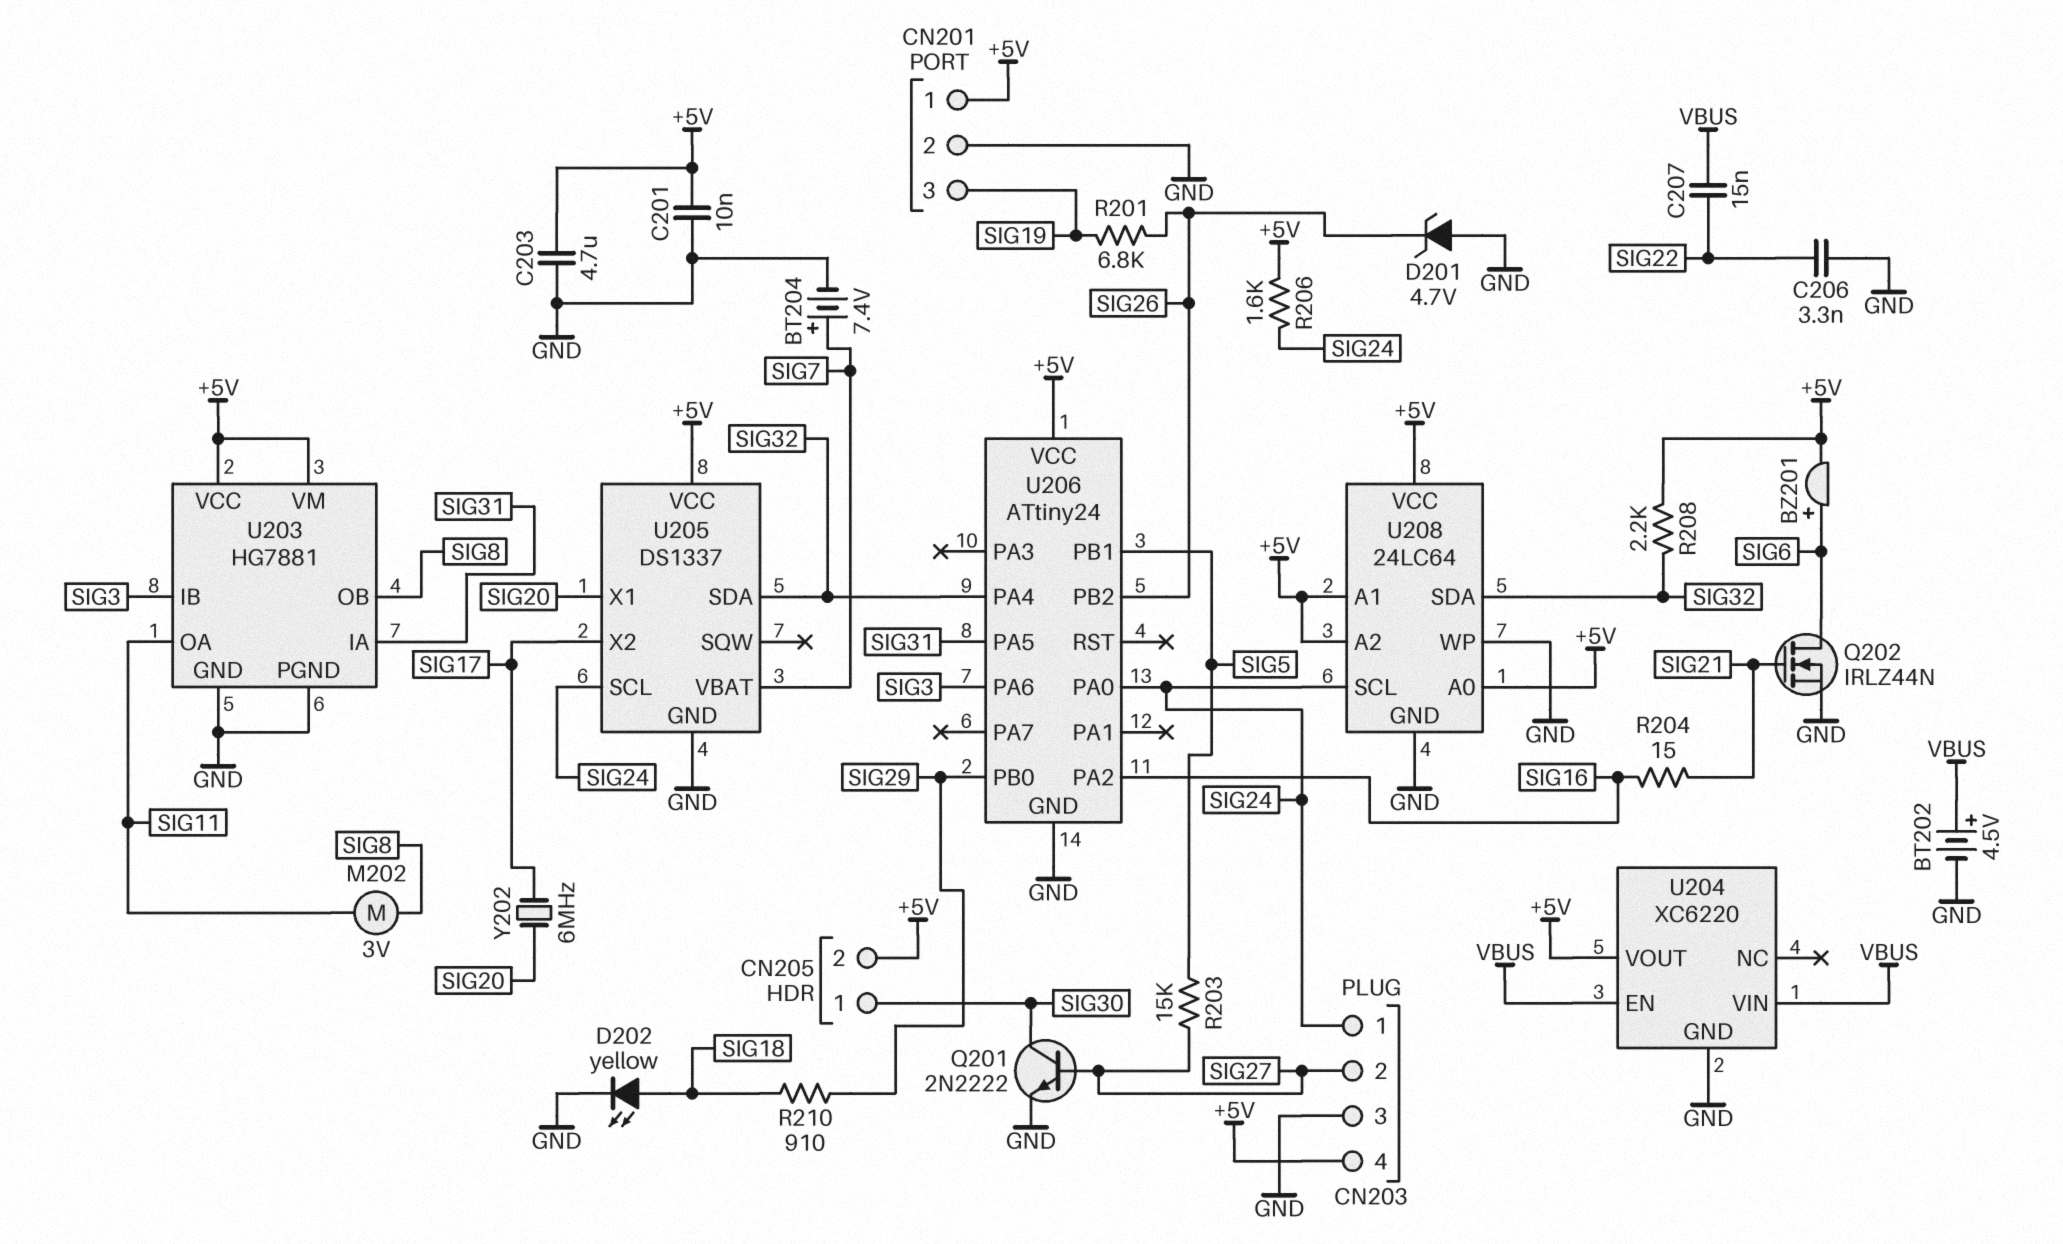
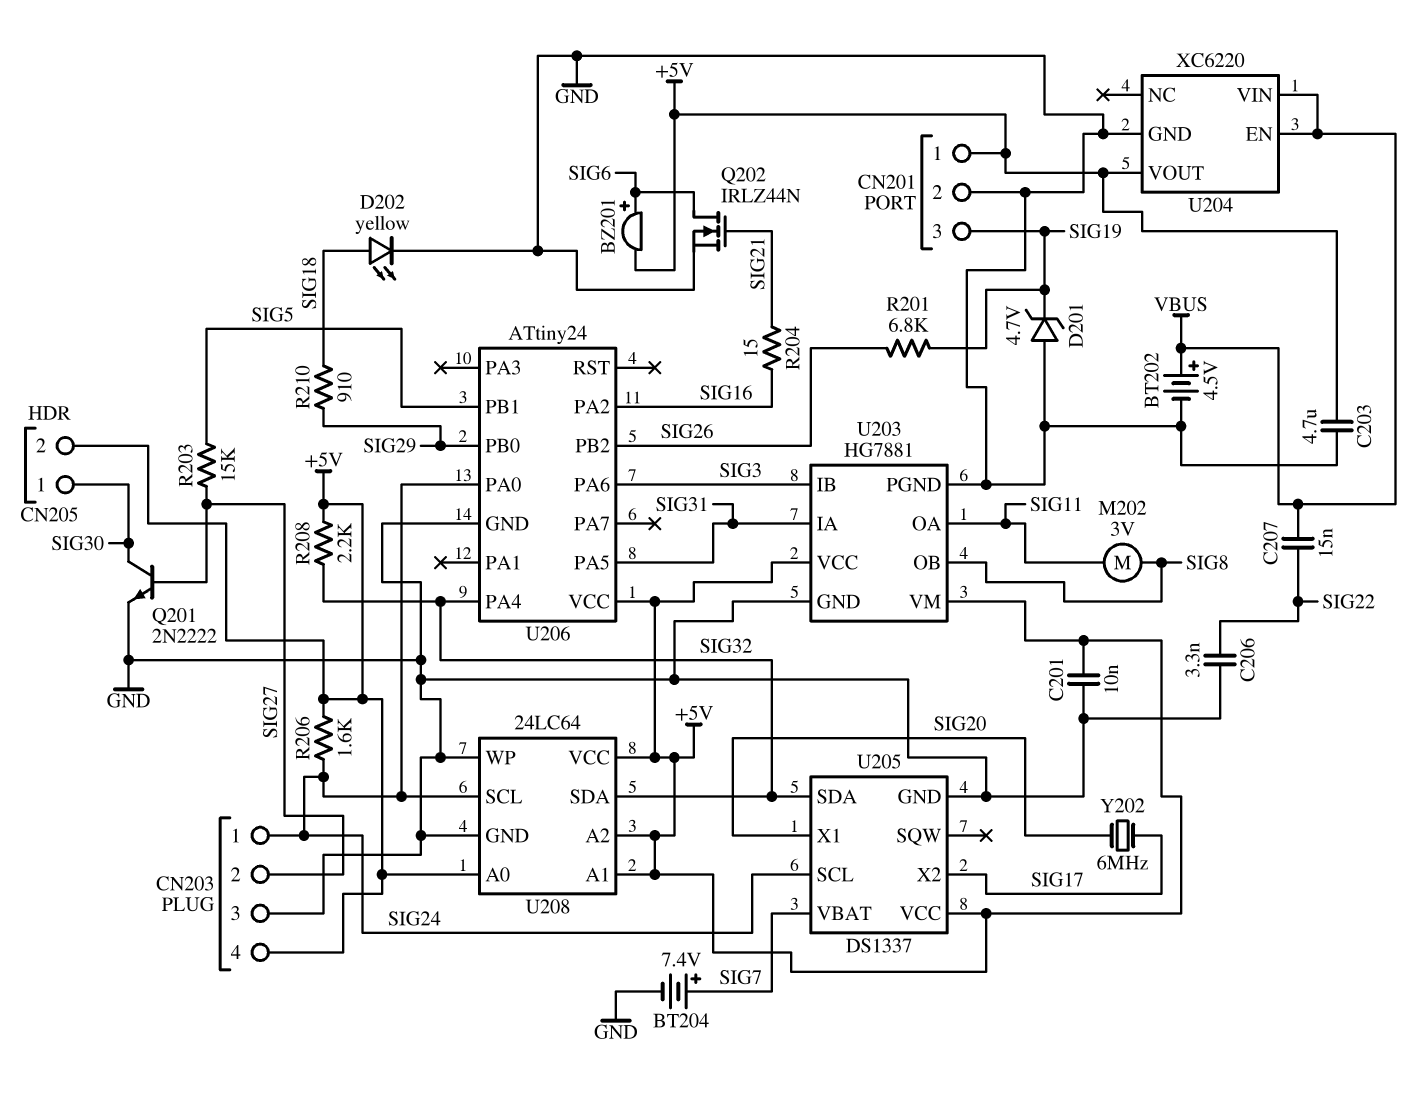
D201: zener 4.7V (A GND, K SIG26) -> zener 4.7V (A GND, K SIG19)

